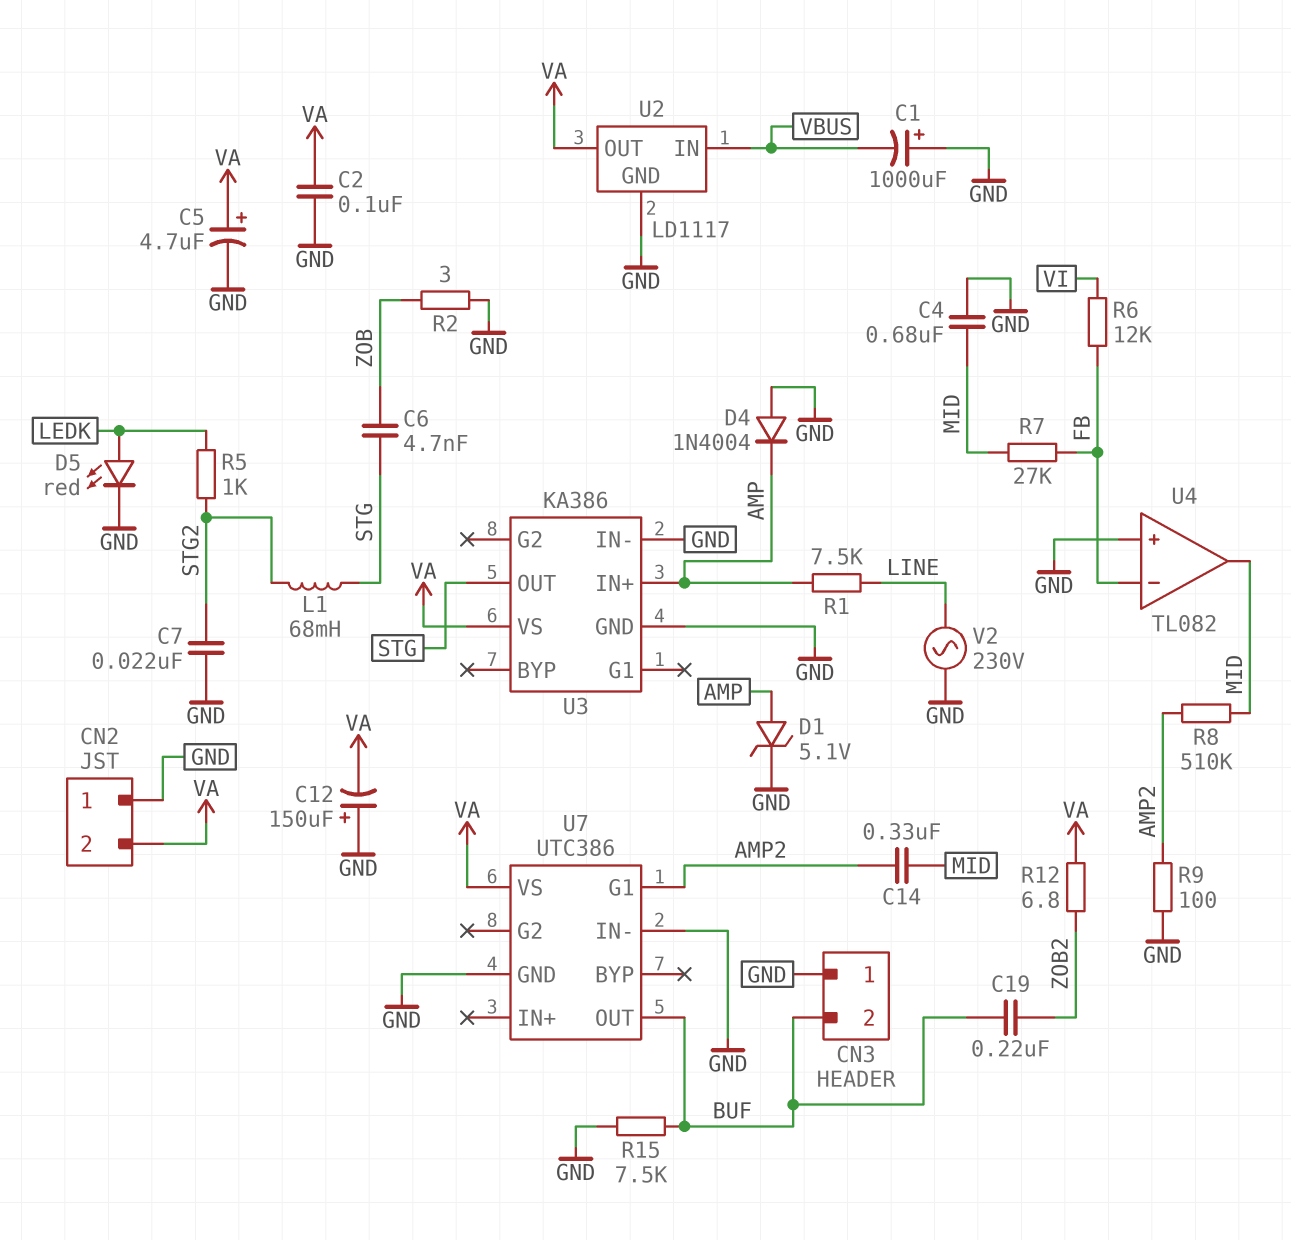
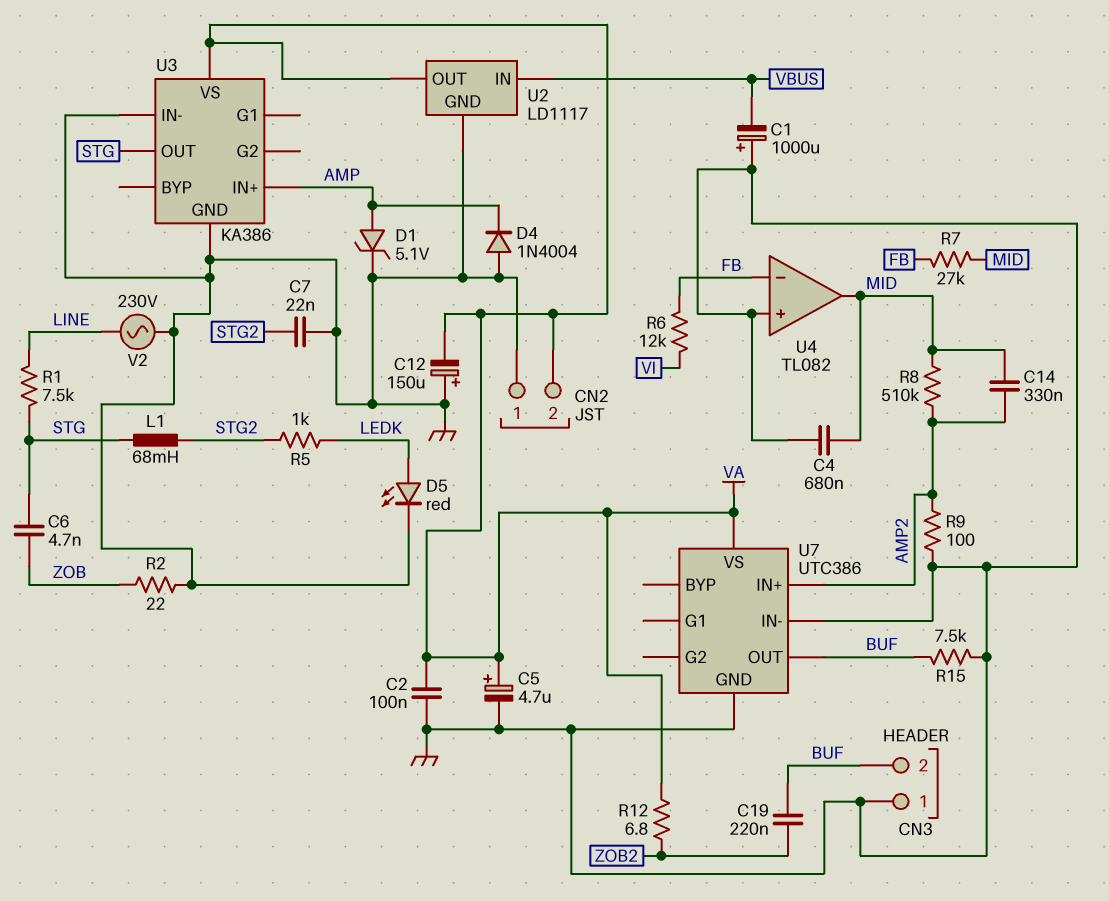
R1: 7.5k (AMP, LINE) -> 7.5k (LINE, STG)
R2: 3 (GND, ZOB) -> 22 (GND, ZOB)
U7 pin G1: AMP2 -> none
U7 pin IN+: none -> AMP2

